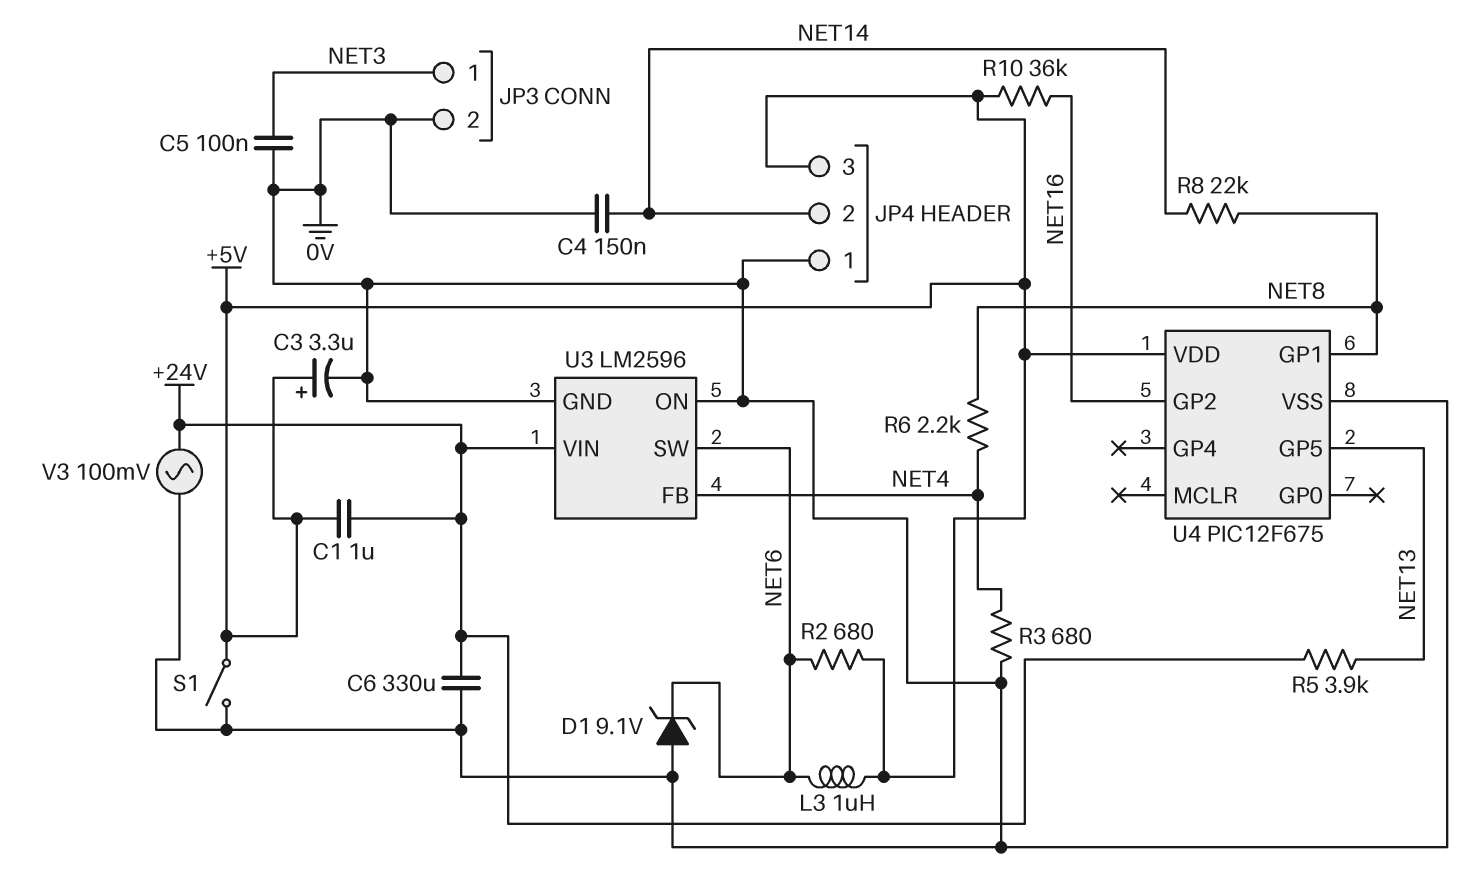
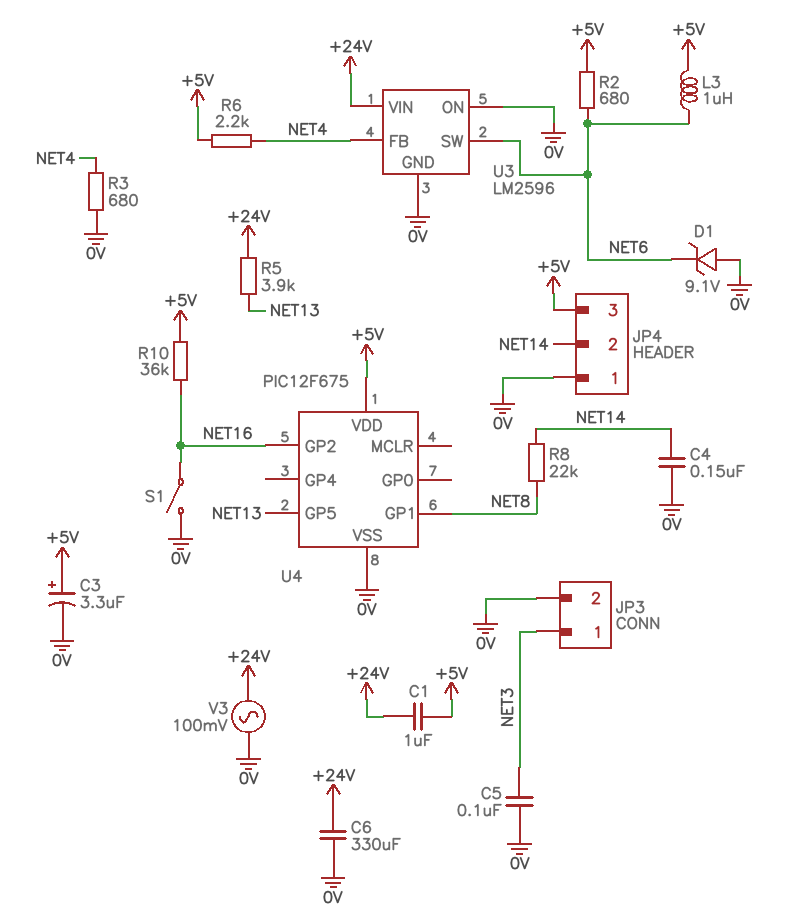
R6: 2.2k (NET4, NET8) -> 2.2k (+5V, NET4)
S1: switch (+5V, 0V) -> switch (0V, NET16)

